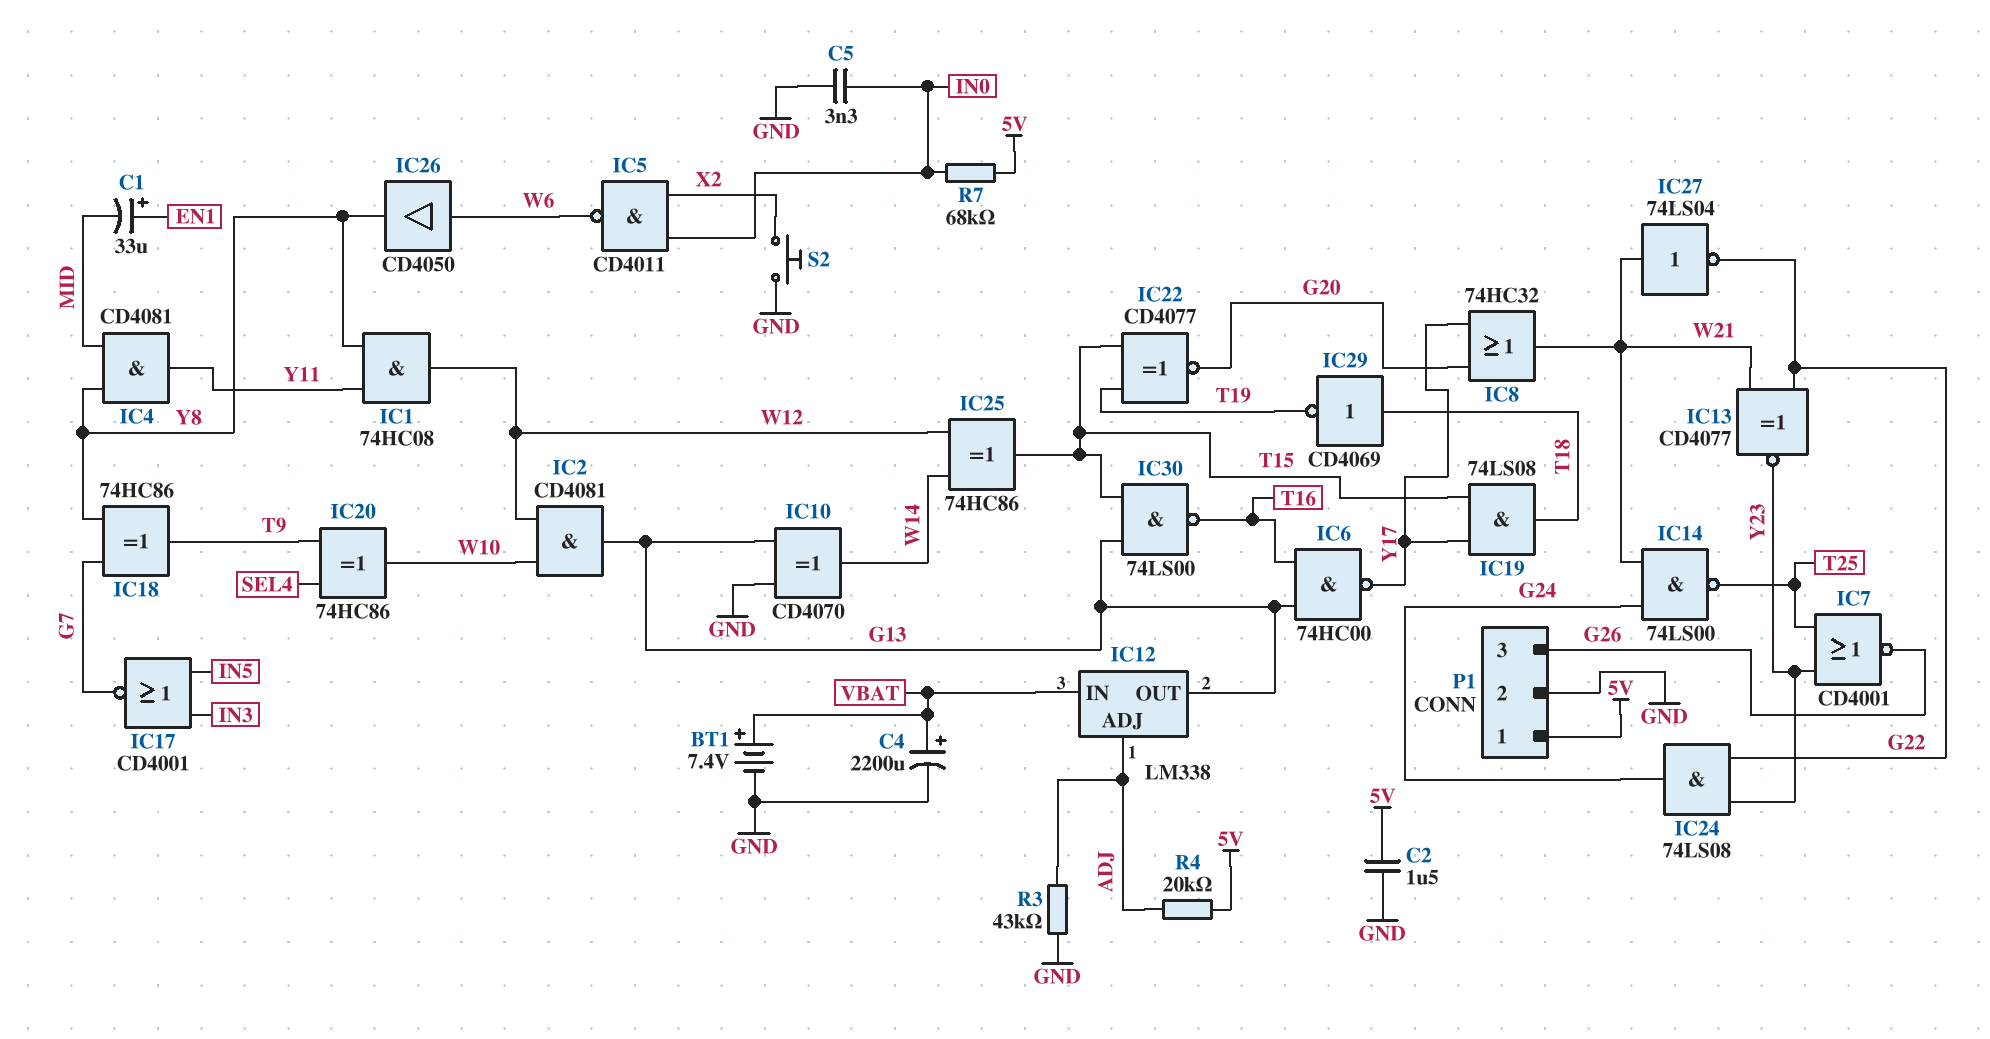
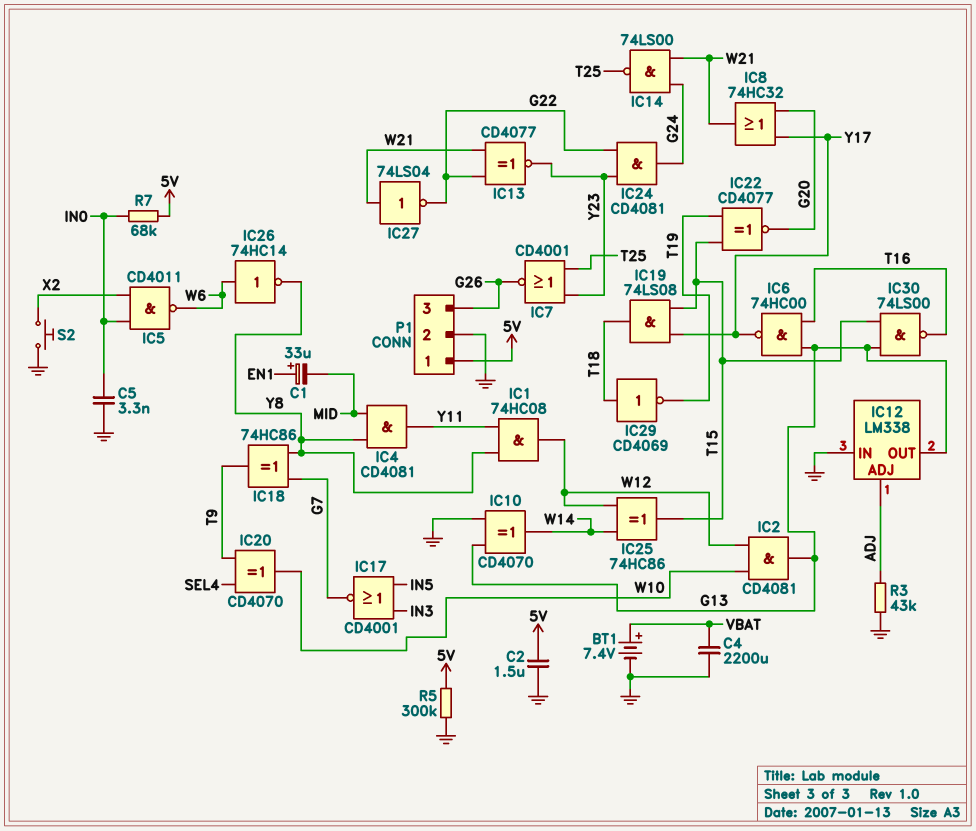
C4: 2200uF (plus VBAT, minus GND) -> 2200uF (GND, VBAT)
IC12 pin IN: VBAT -> GND
IC20: XOR 74HC86 (in SEL4, in T9, out W10) -> XOR CD4070 (in SEL4, in T9, out W10)
IC24: AND 74LS08 (in G22, in Y23, out G24) -> AND CD4081 (in G22, in Y23, out G24)
IC26: buffer CD4050 (in W6, out Y8) -> NOT 74HC14 (in W6, out Y8)
R4: 20k (5V, ADJ) -> none
R5: none -> 300k (5V, GND)

